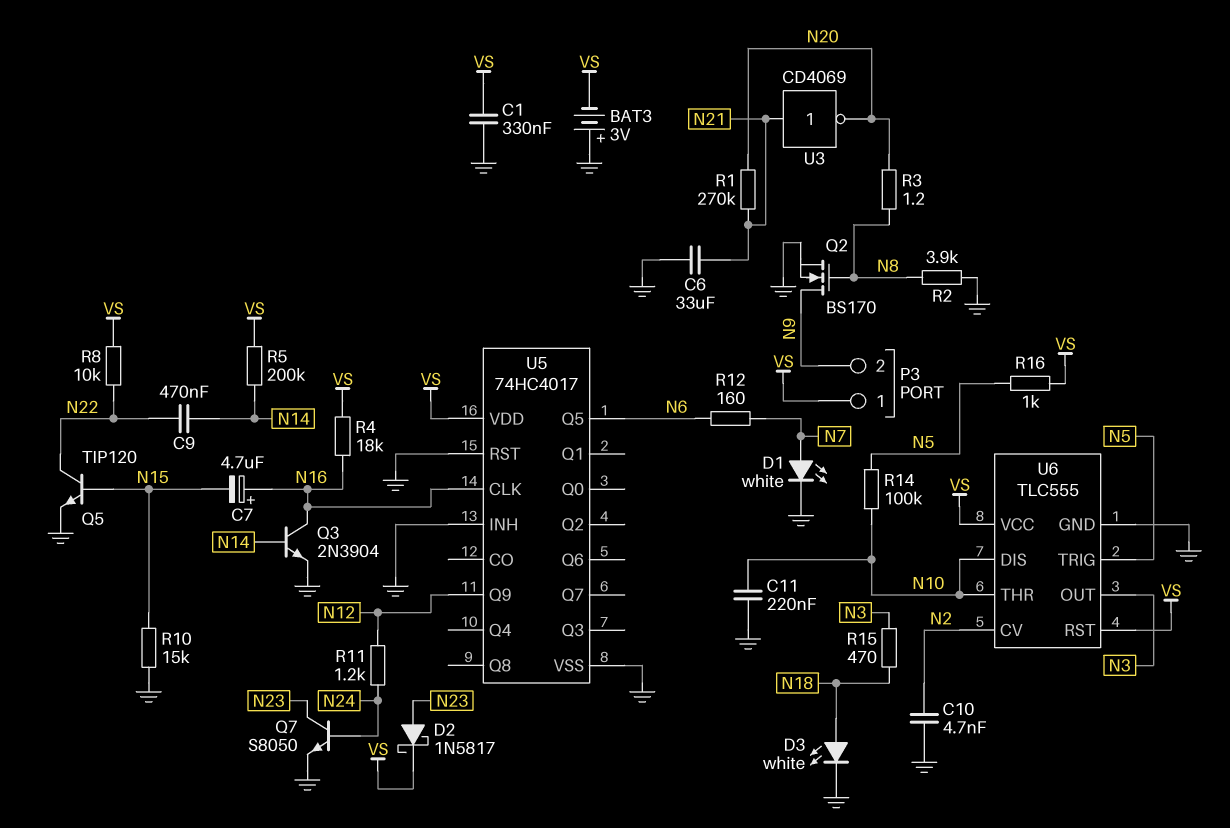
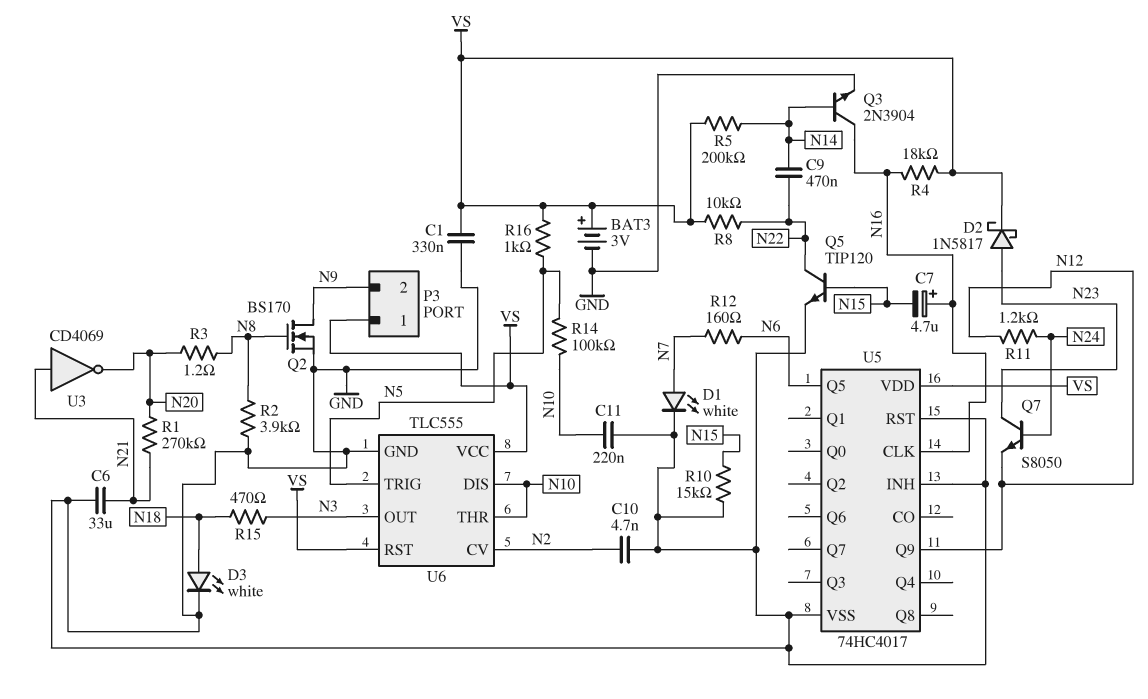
BAT3: 3V (plus GND, minus VS) -> 3V (plus VS, minus GND)
Q7: NPN S8050 (B N24, C N23, E GND) -> NPN S8050 (B N24, C N23, E N12)

